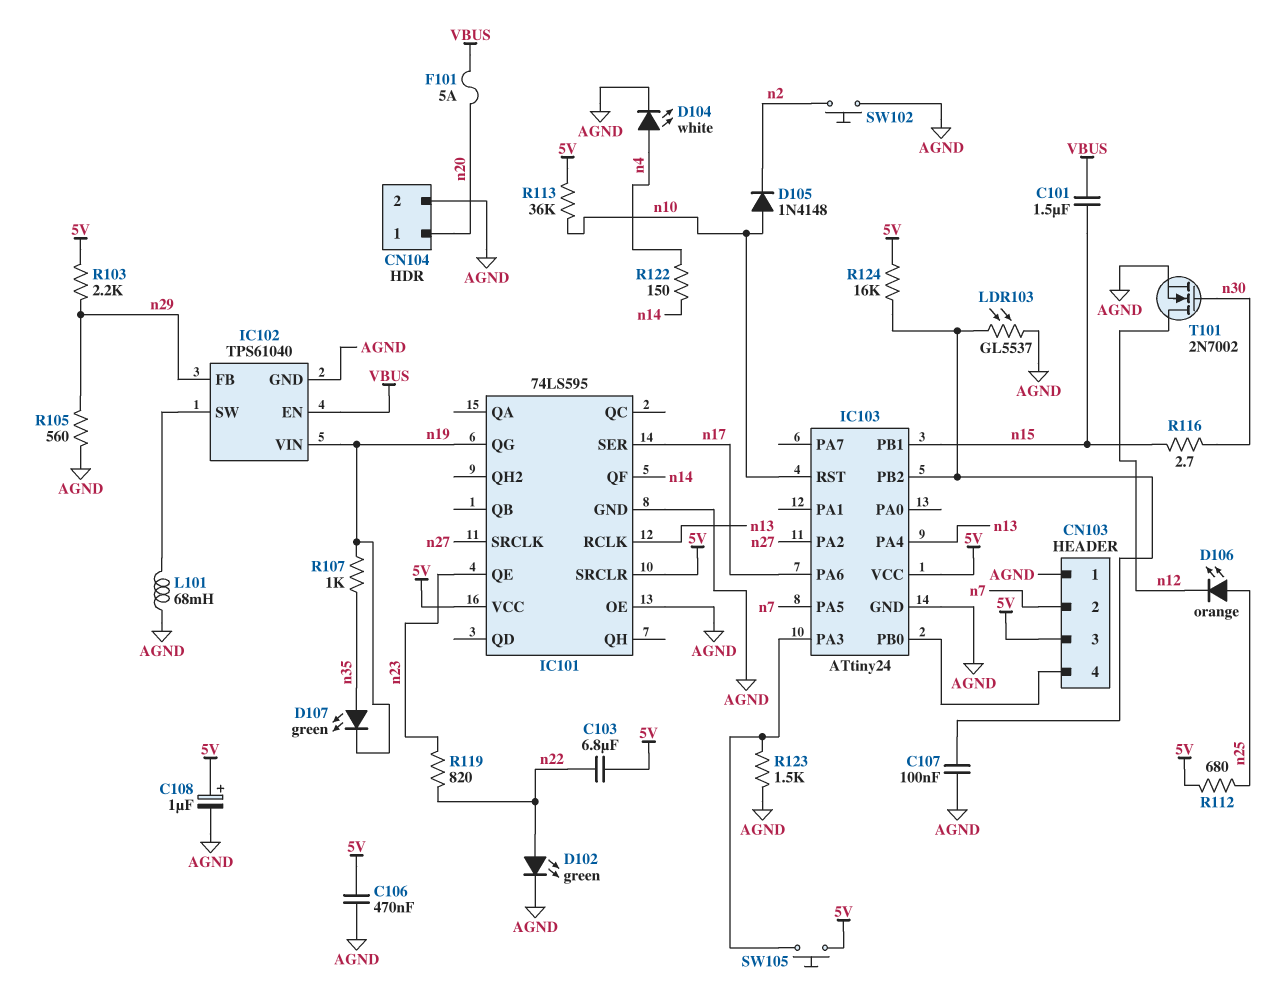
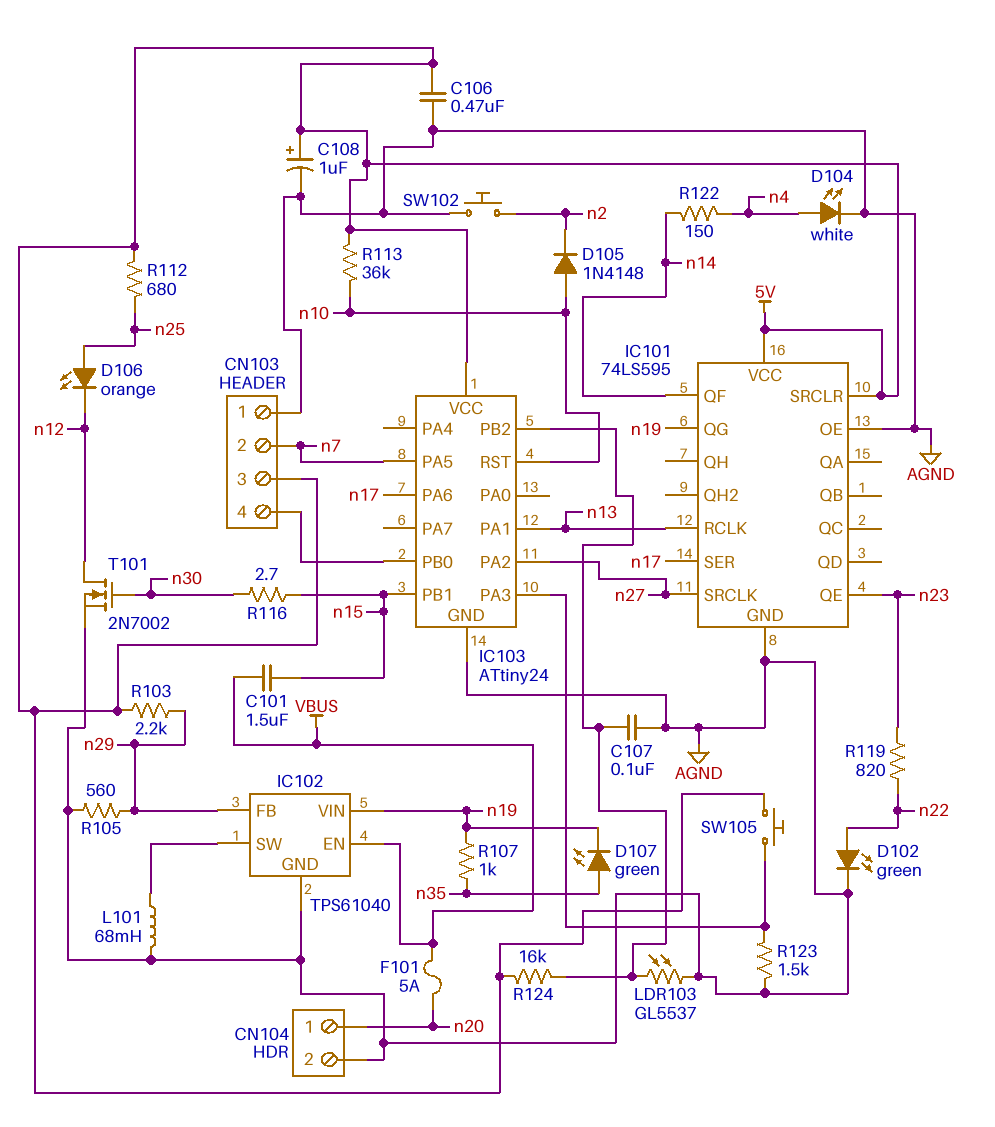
C103: 6.8uF (5V, n22) -> none
IC103 pin PA1: none -> n13
IC103 pin PA4: n13 -> none

